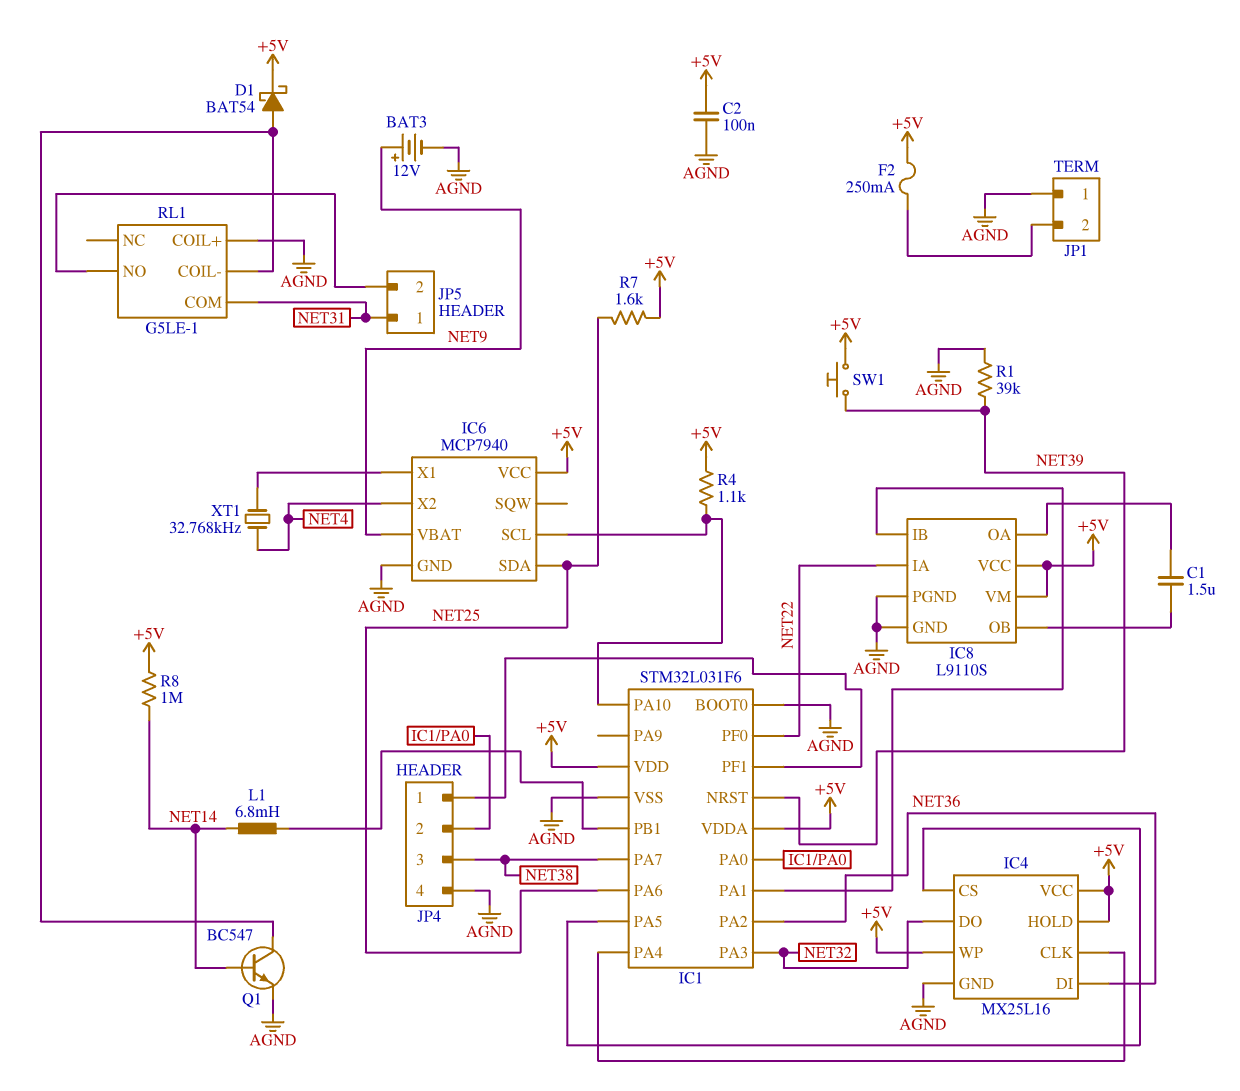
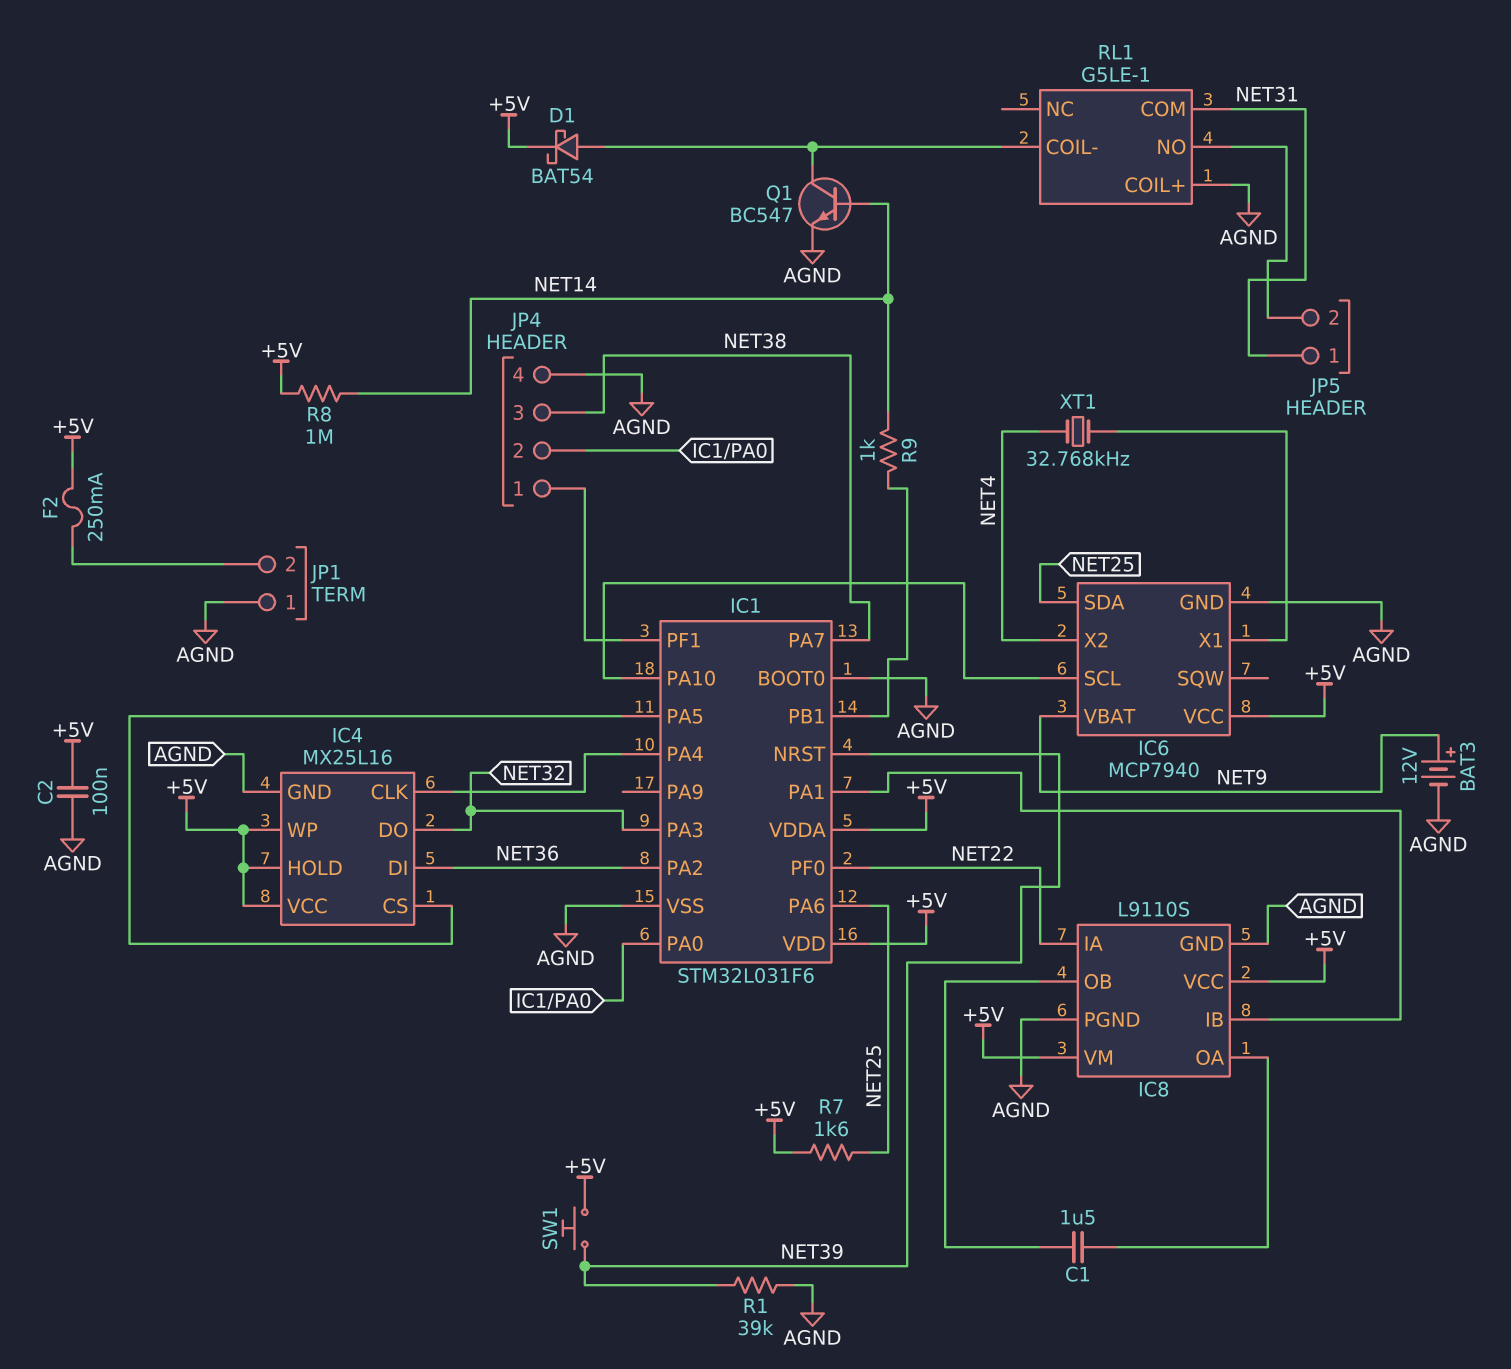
L1: 6.8mH (IC1/PB1, NET14) -> none
R4: 1.1k (+5V, IC1/PA10) -> none
R9: none -> 1k (IC1/PB1, NET14)

